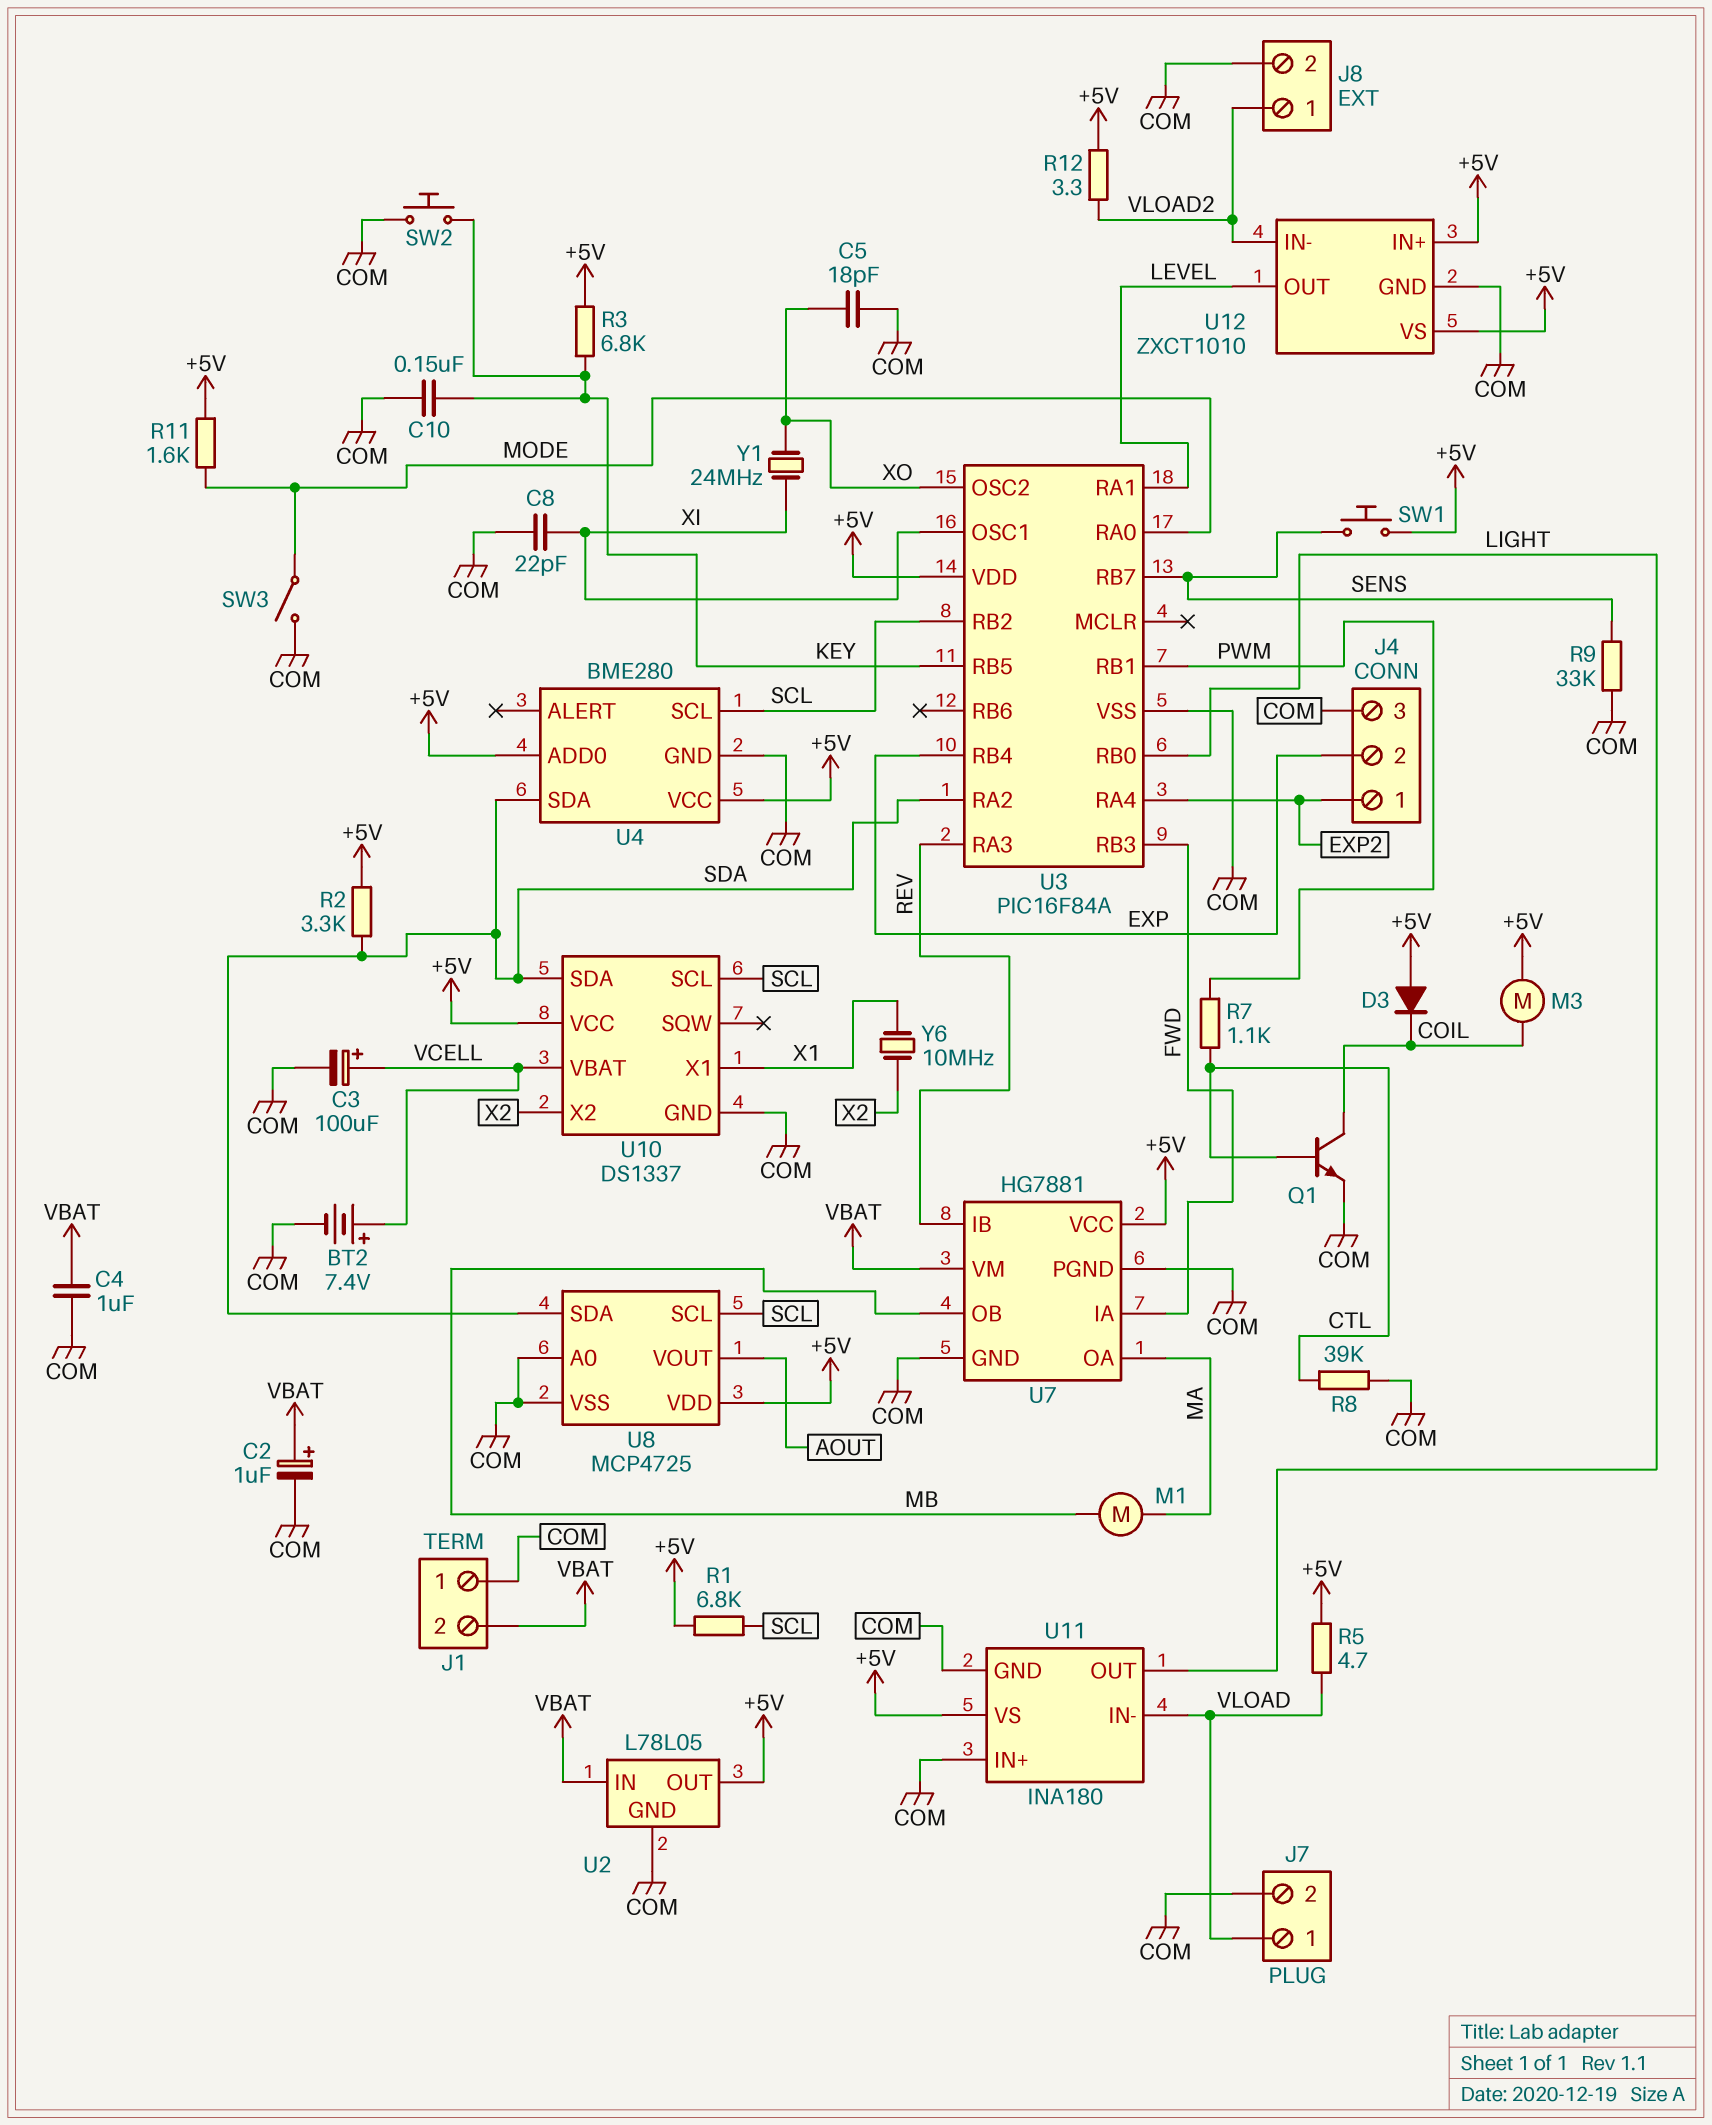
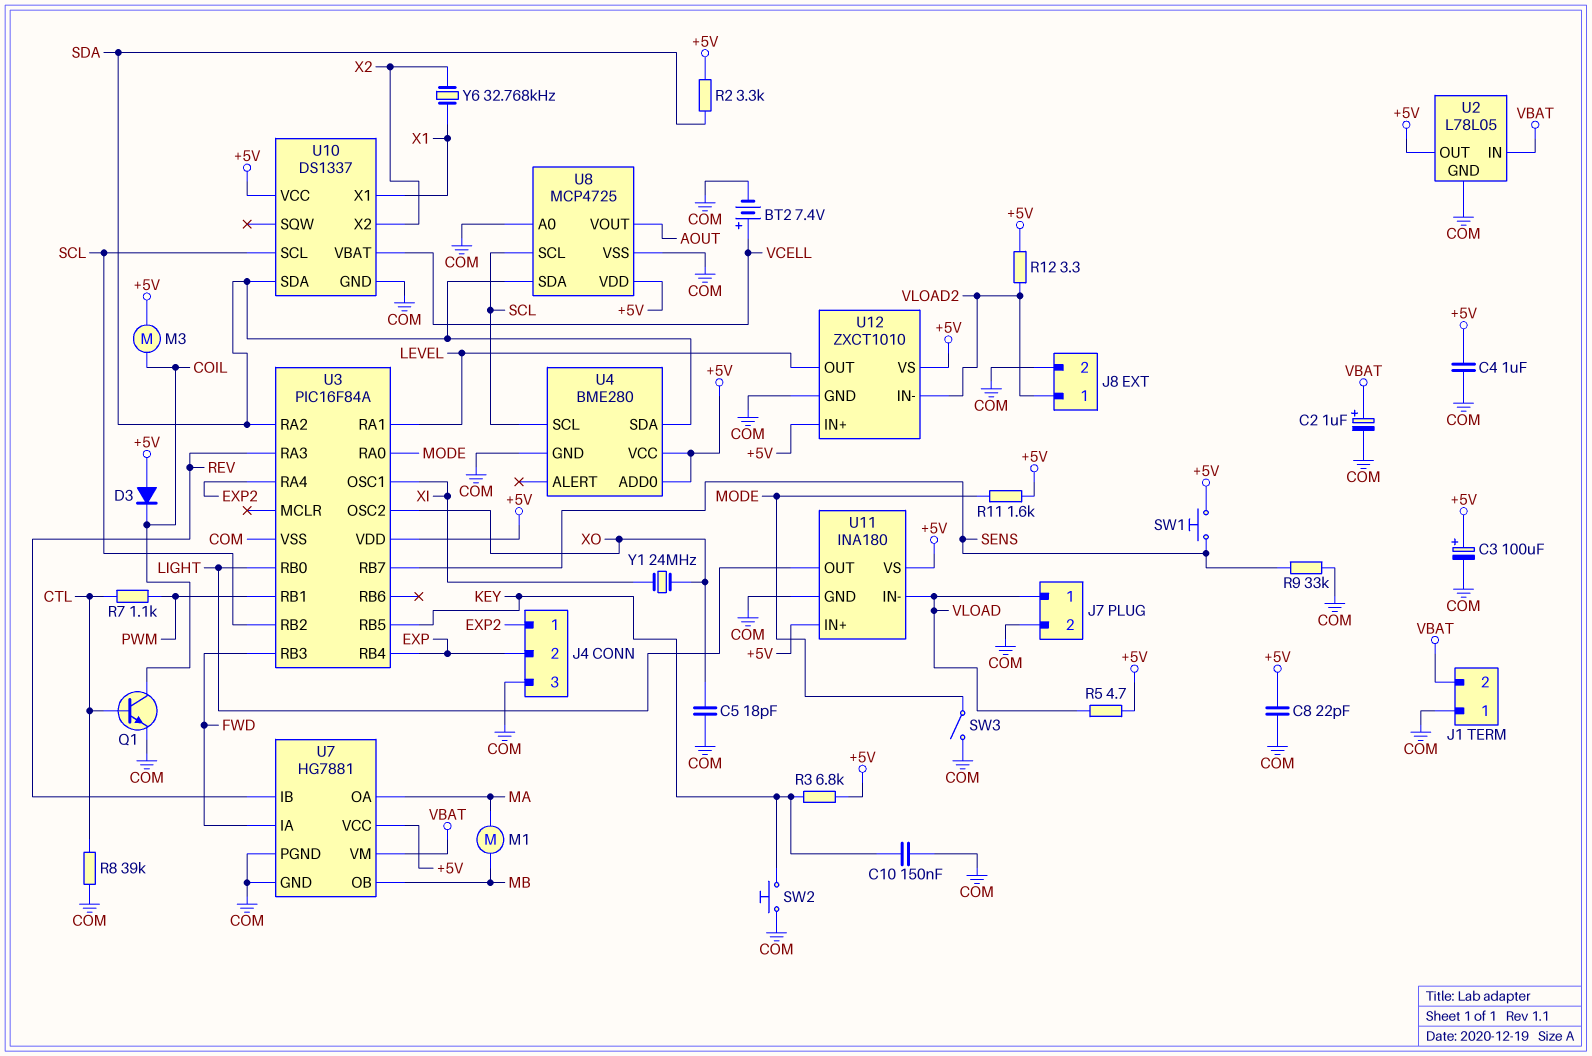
C3: 100uF (plus VCELL, minus COM) -> 100uF (plus +5V, minus COM)
C4: 1uF (COM, VBAT) -> 1uF (+5V, COM)
C8: 22pF (COM, XI) -> 22pF (+5V, COM)
R1: 6.8k (+5V, SCL) -> none
U11 pin IN+: COM -> +5V
Y6: 10MHz (X1, X2) -> 32.768kHz (X1, X2)

